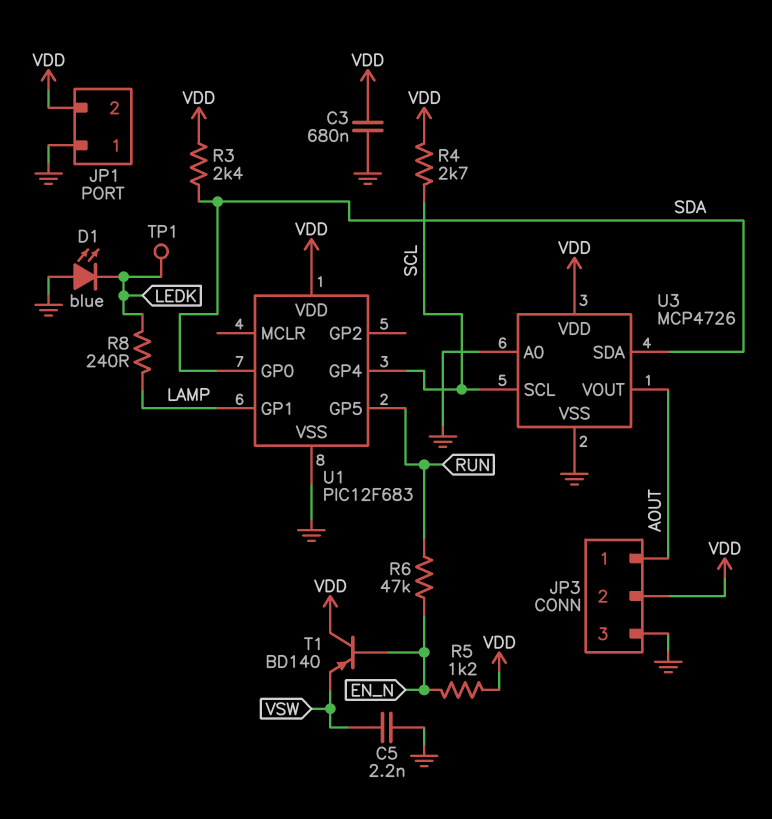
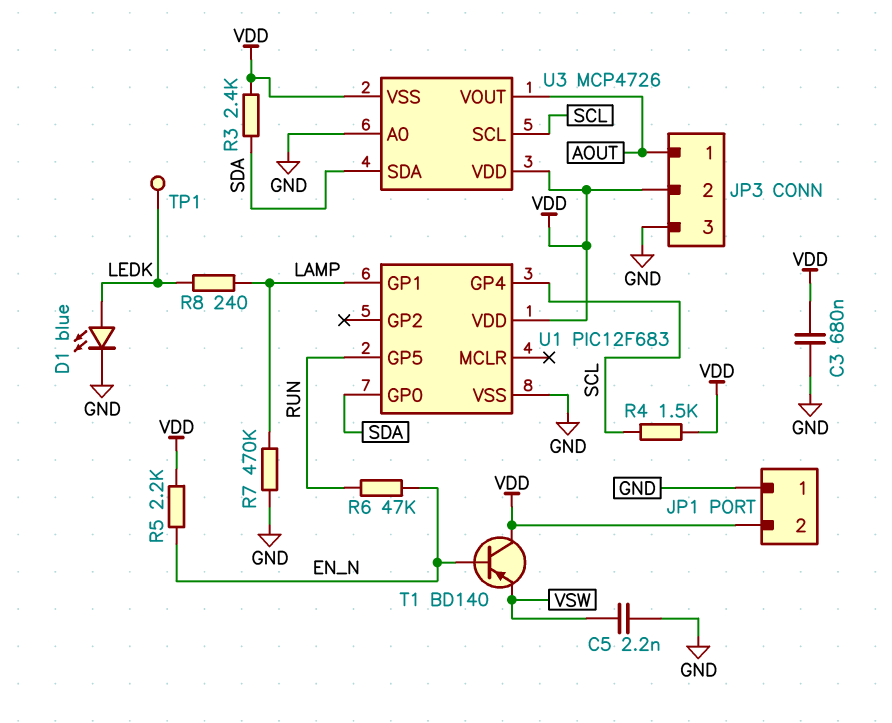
D1: LED blue (A GND, K LEDK) -> LED blue (A LEDK, K GND)
R4: 2.7k (SCL, VDD) -> 1.5k (SCL, VDD)
R5: 1.2k (EN_N, VDD) -> 2.2k (EN_N, VDD)
R7: none -> 470k (GND, LAMP)
U3 pin VSS: GND -> VDD

